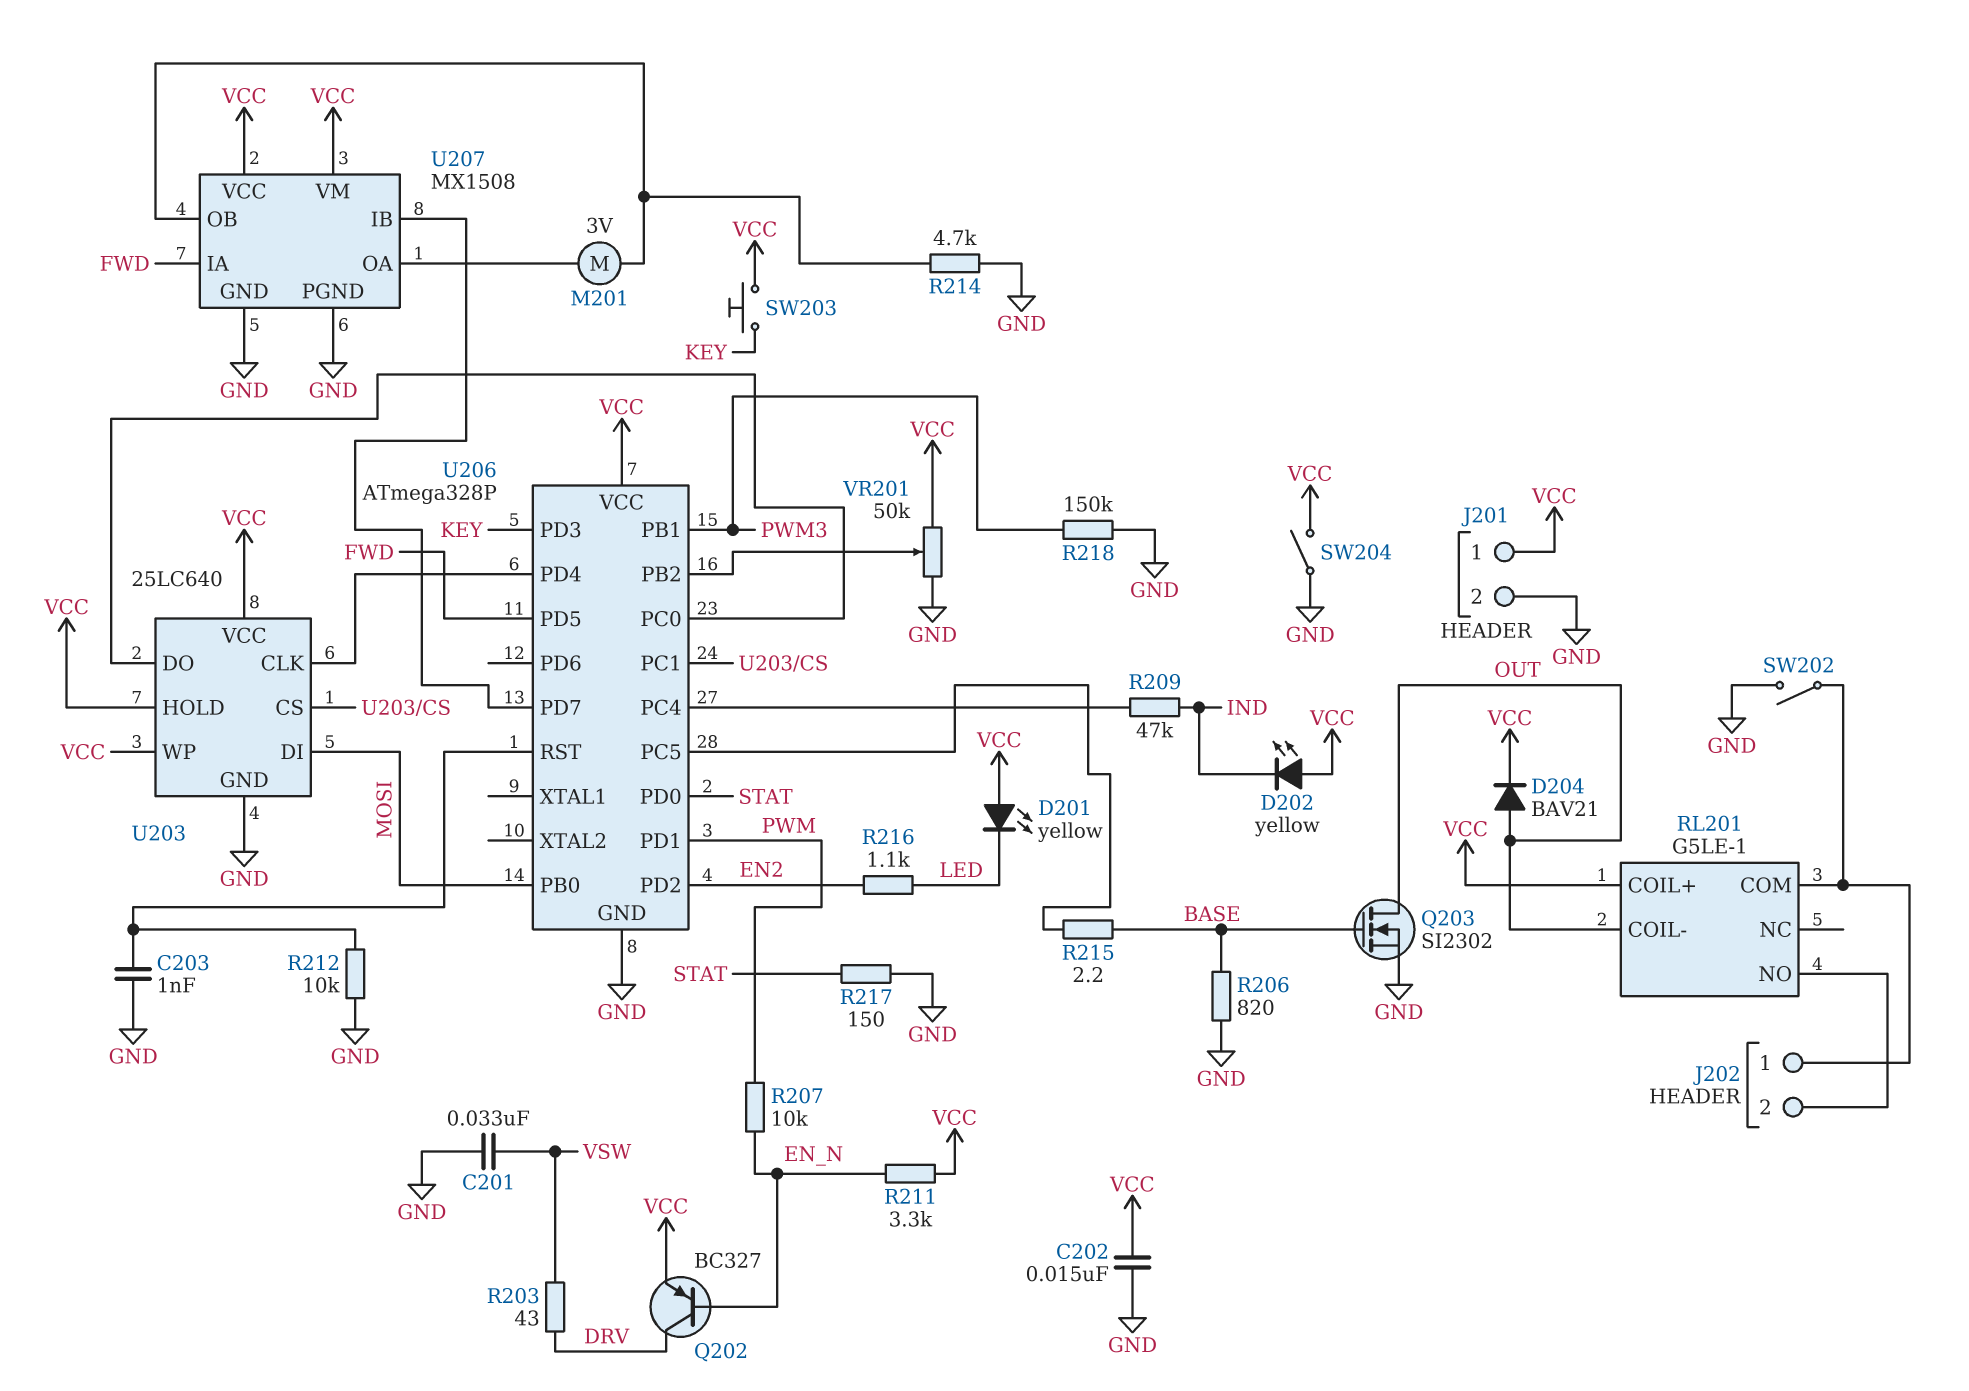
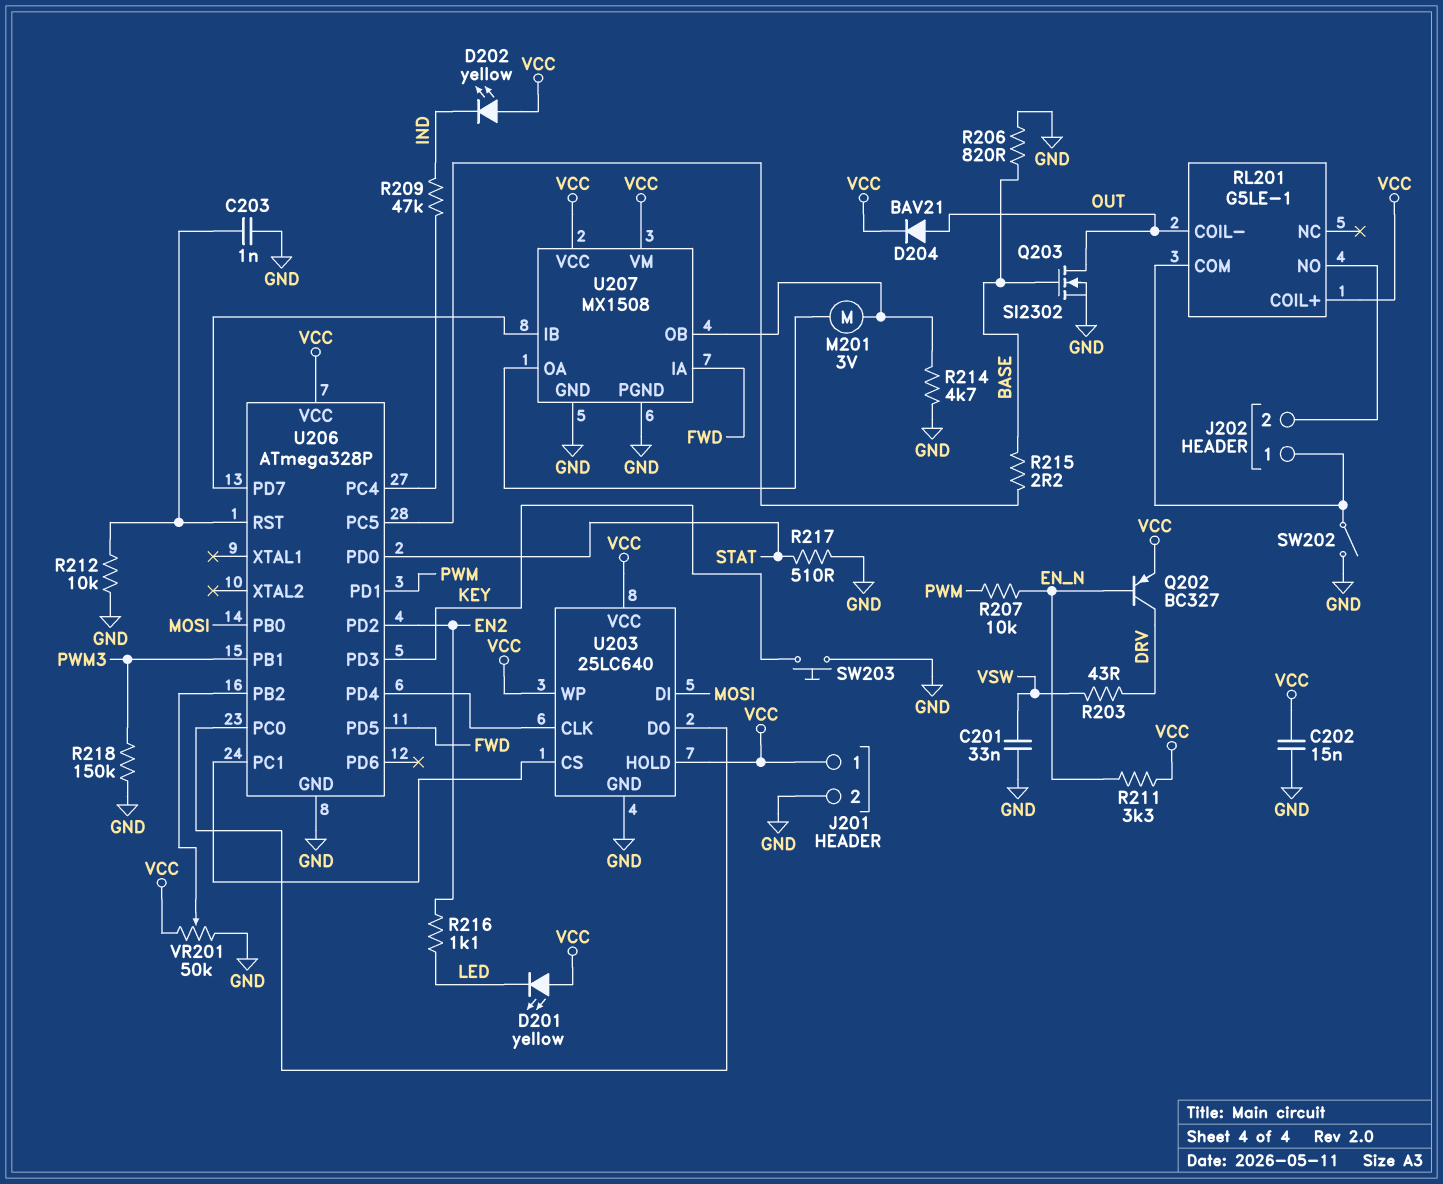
R217: 150 (GND, STAT) -> 510 (GND, STAT)
SW203: button (KEY, VCC) -> button (GND, KEY)
SW204: switch (GND, VCC) -> none

